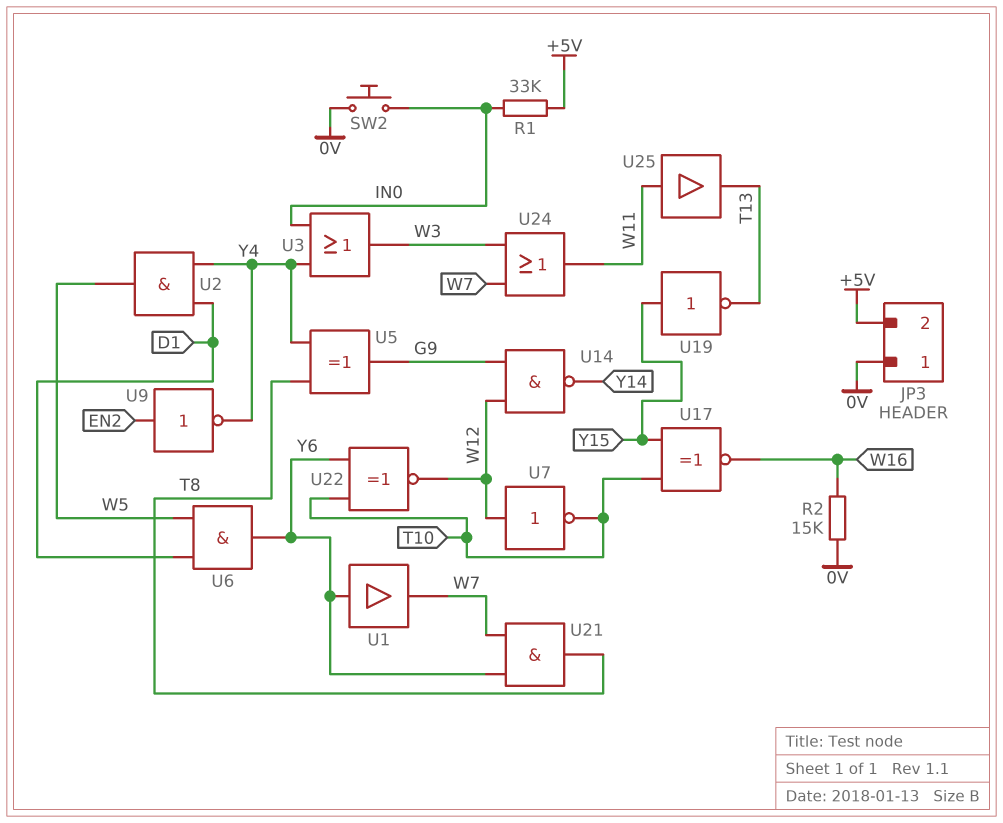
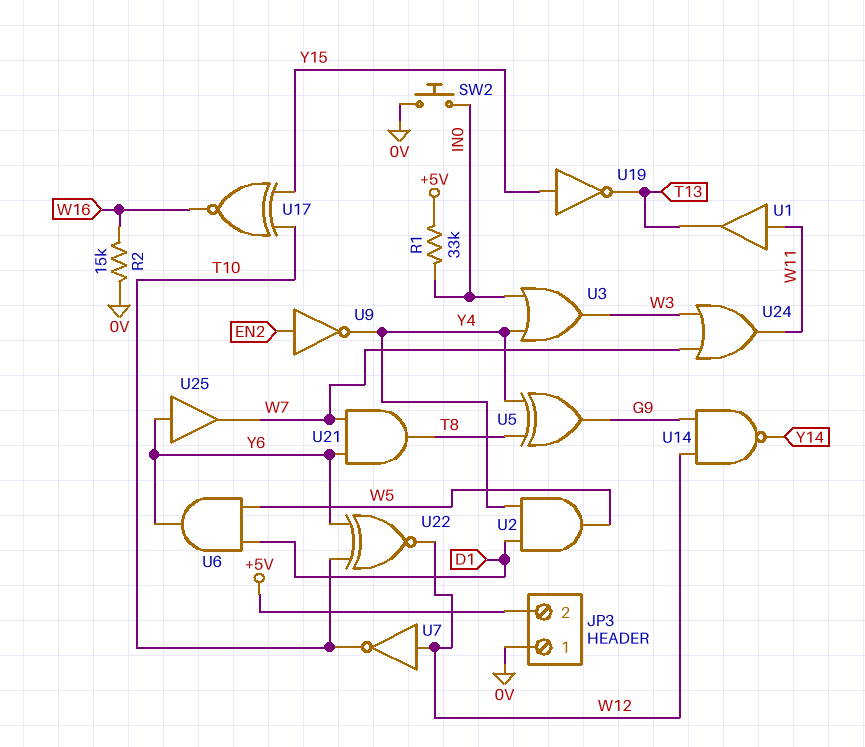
U1: buffer (in Y6, out W7) -> buffer (in W11, out T13)
U25: buffer (in W11, out T13) -> buffer (in Y6, out W7)

